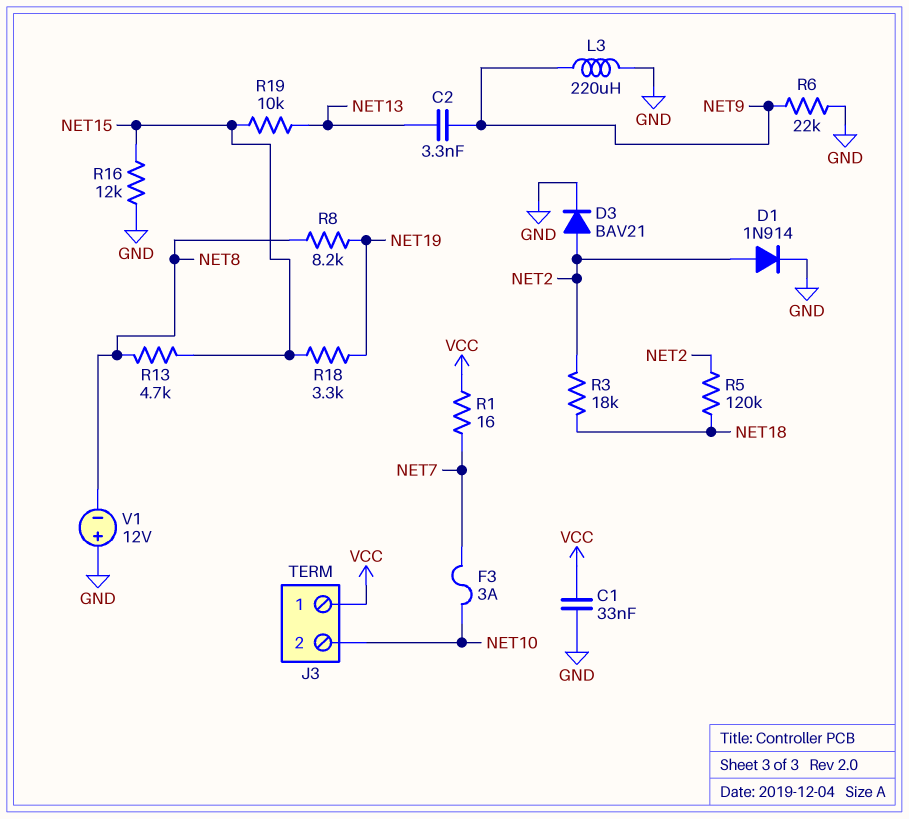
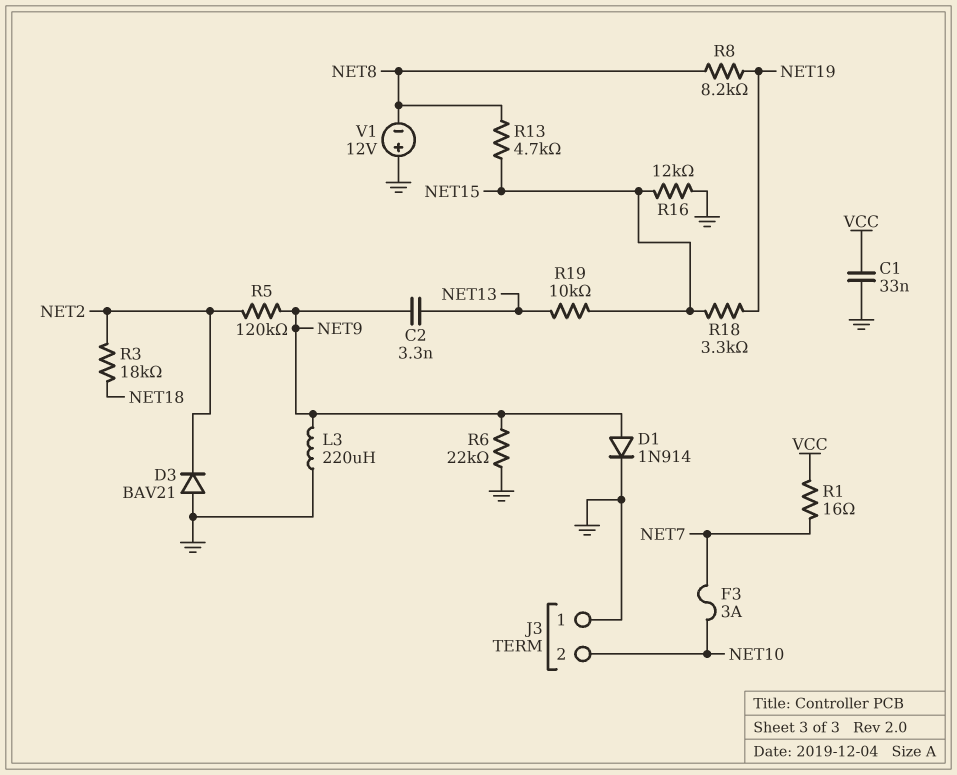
D1: diode 1N914 (A NET2, K GND) -> diode 1N914 (A NET9, K GND)
D3: diode BAV21 (A NET2, K GND) -> diode BAV21 (A GND, K NET2)
J3 pin 1: VCC -> GND
R5: 120k (NET2, NET18) -> 120k (NET2, NET9)

